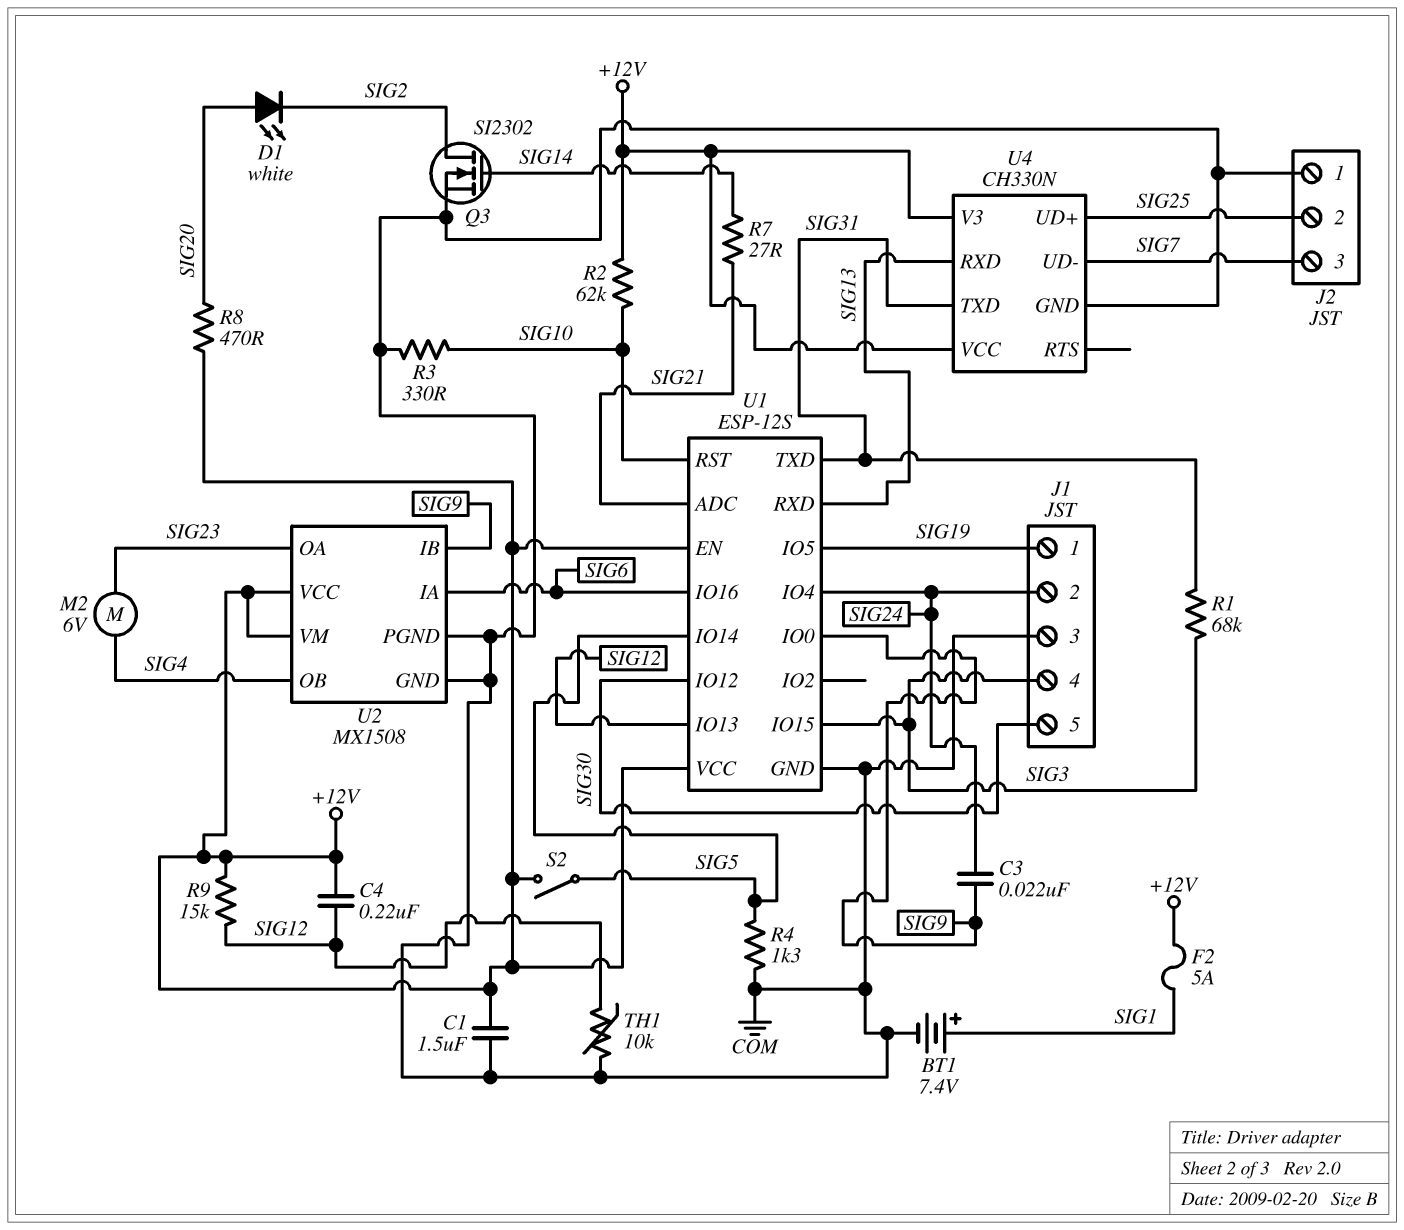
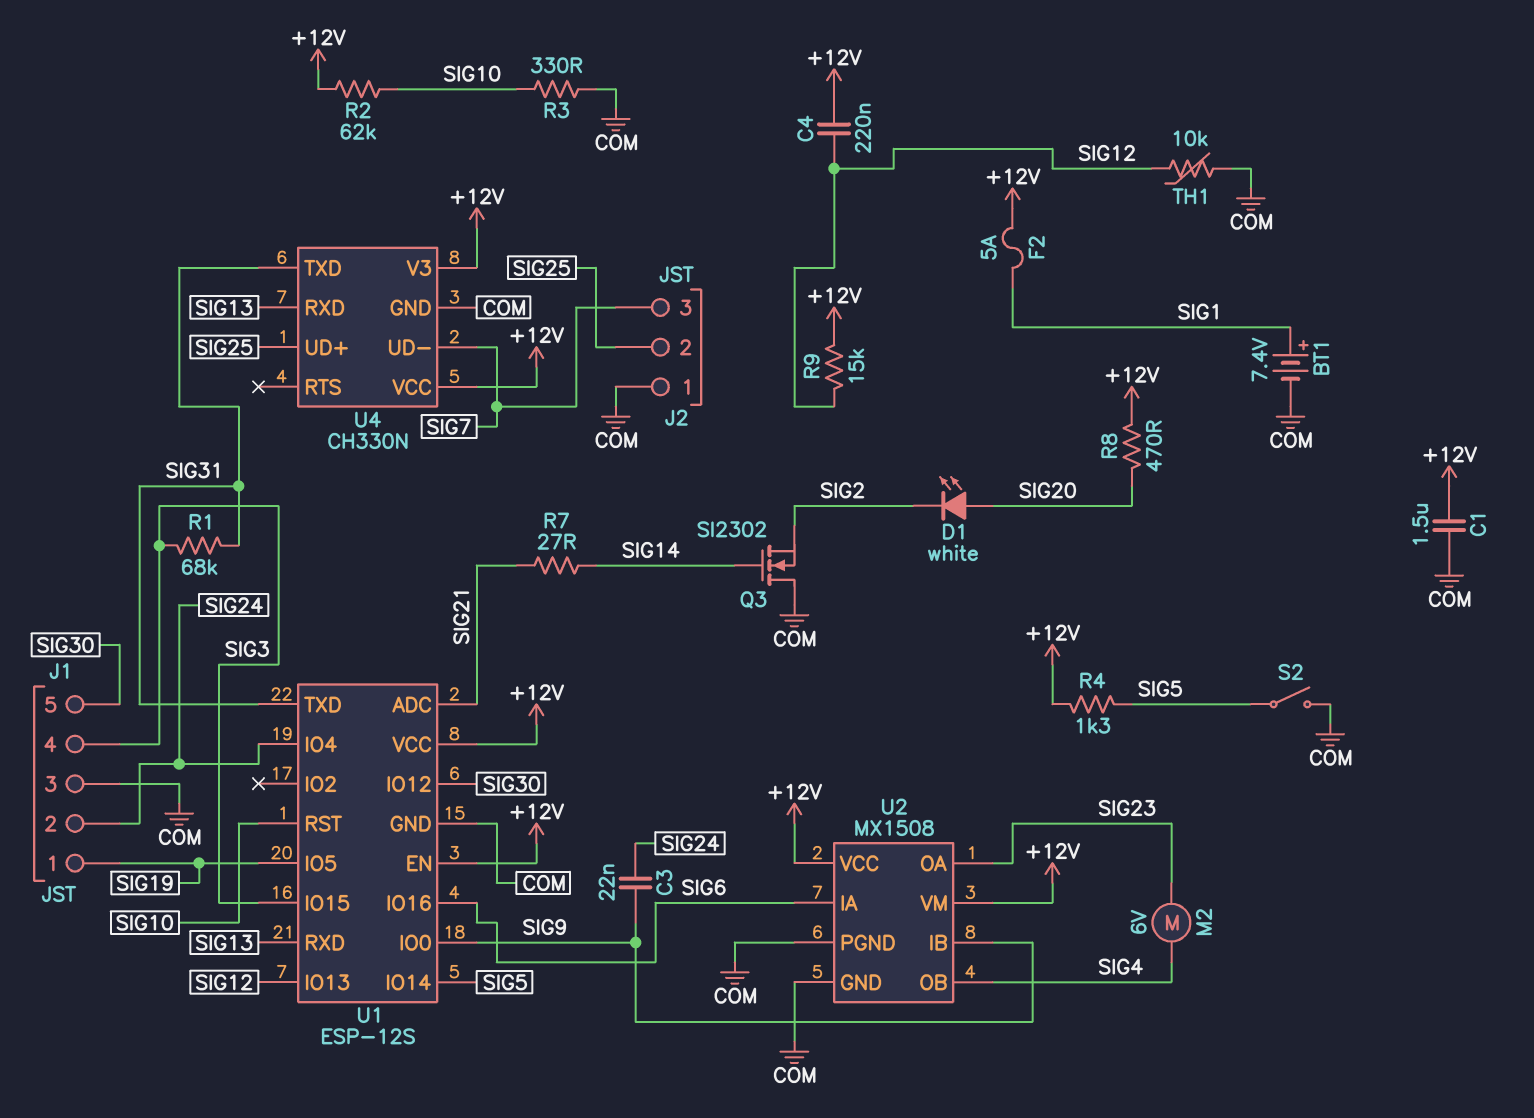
Q3: NMOS SI2302 (G SIG14, D SIG2, S COM) -> NMOS SI2302 (G SIG14, D COM, S SIG2)
R4: 1.3k (COM, SIG5) -> 1.3k (+12V, SIG5)
S2: switch (+12V, SIG5) -> switch (COM, SIG5)

